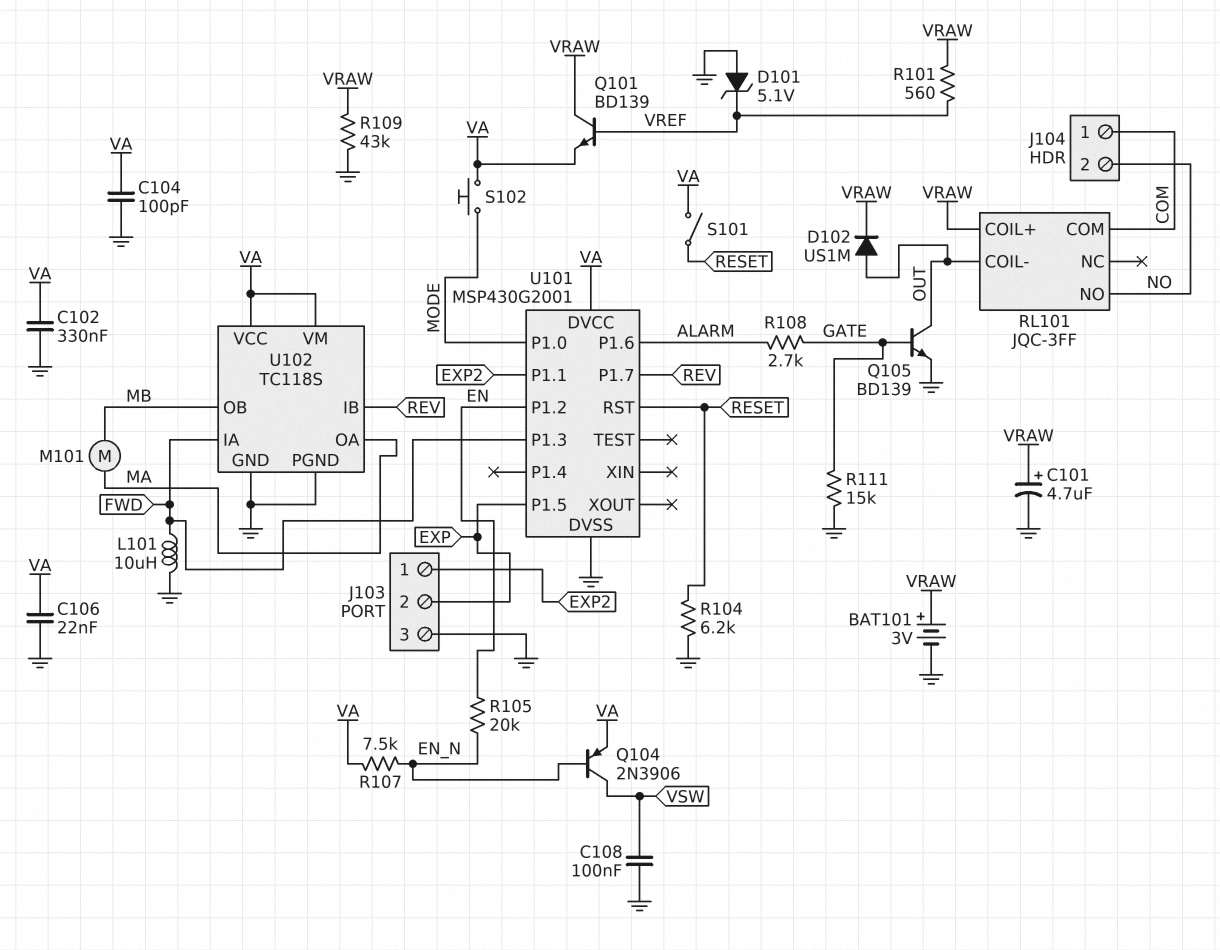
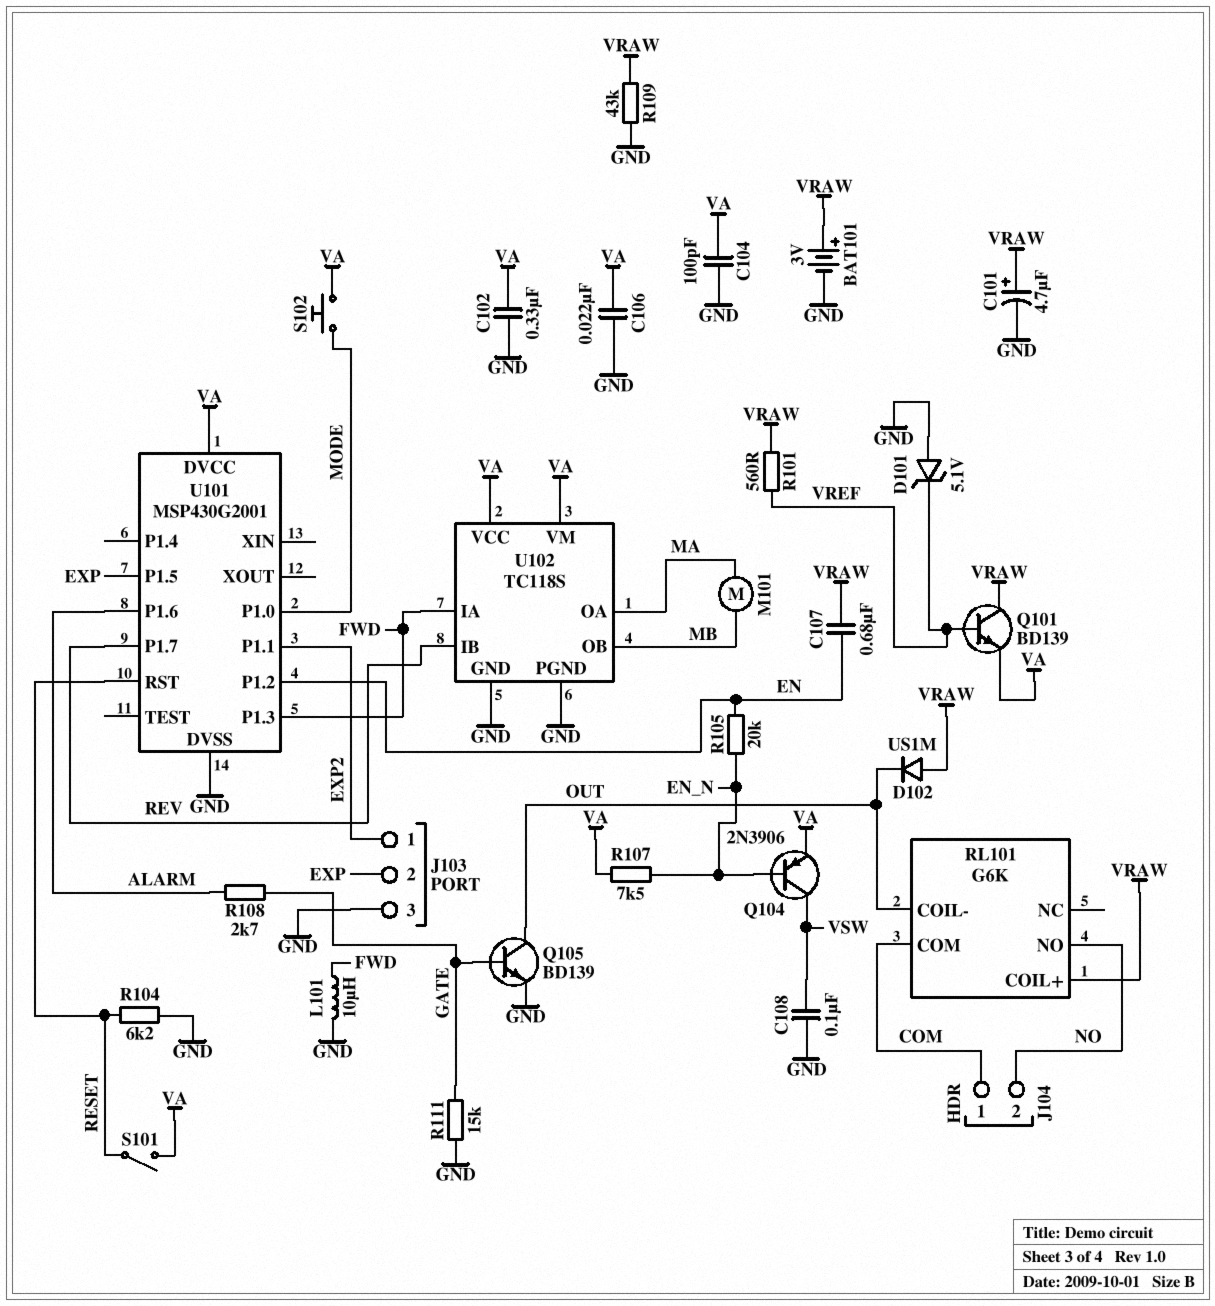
C107: none -> 680nF (EN, VRAW)
D102: diode US1M (A OUT, K VRAW) -> diode US1M (A VRAW, K OUT)
RL101: JQC-3FF -> G6K

